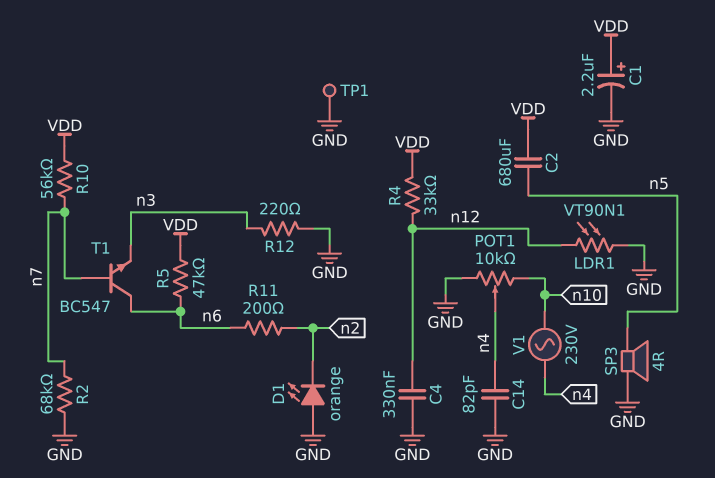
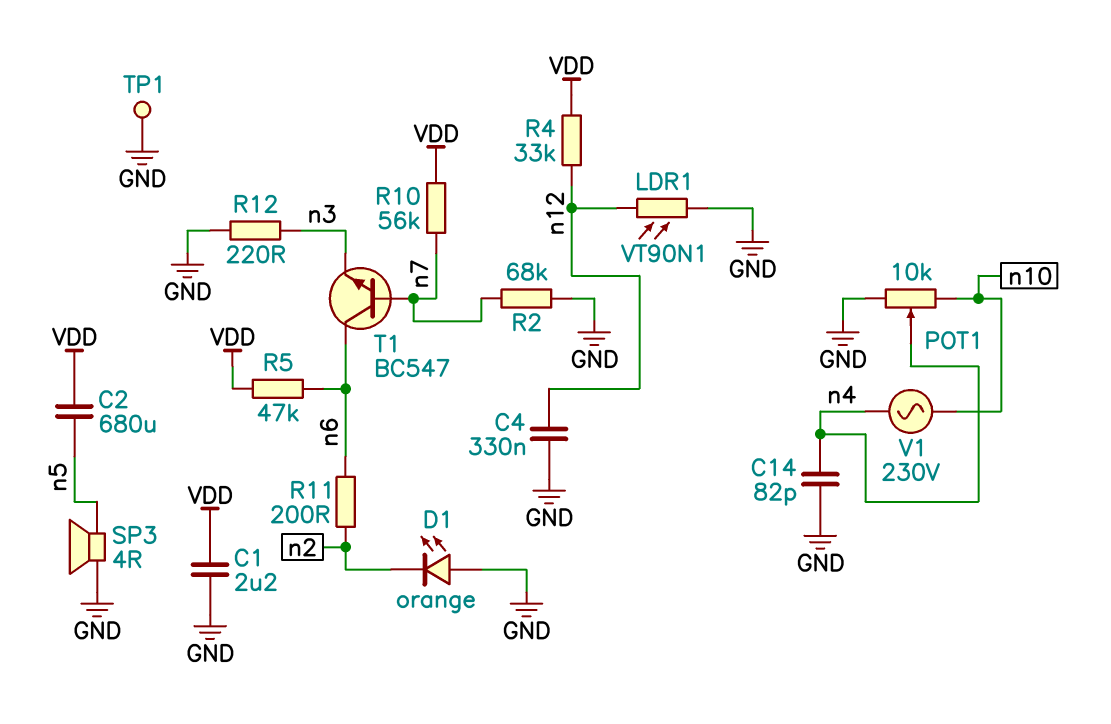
C1: 2.2uF (plus VDD, minus GND) -> 2.2uF (GND, VDD)

